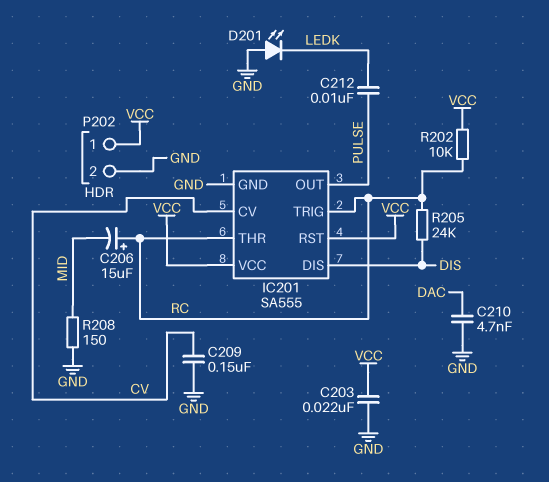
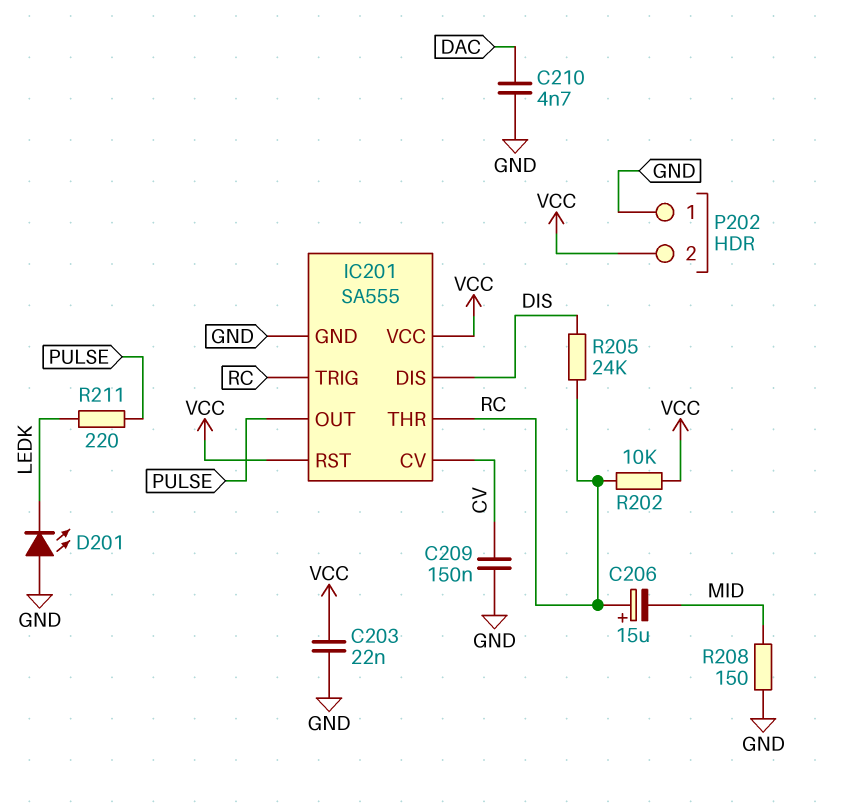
C212: 10nF (LEDK, PULSE) -> none
P202 pin 1: VCC -> GND
P202 pin 2: GND -> VCC
R211: none -> 220 (LEDK, PULSE)

